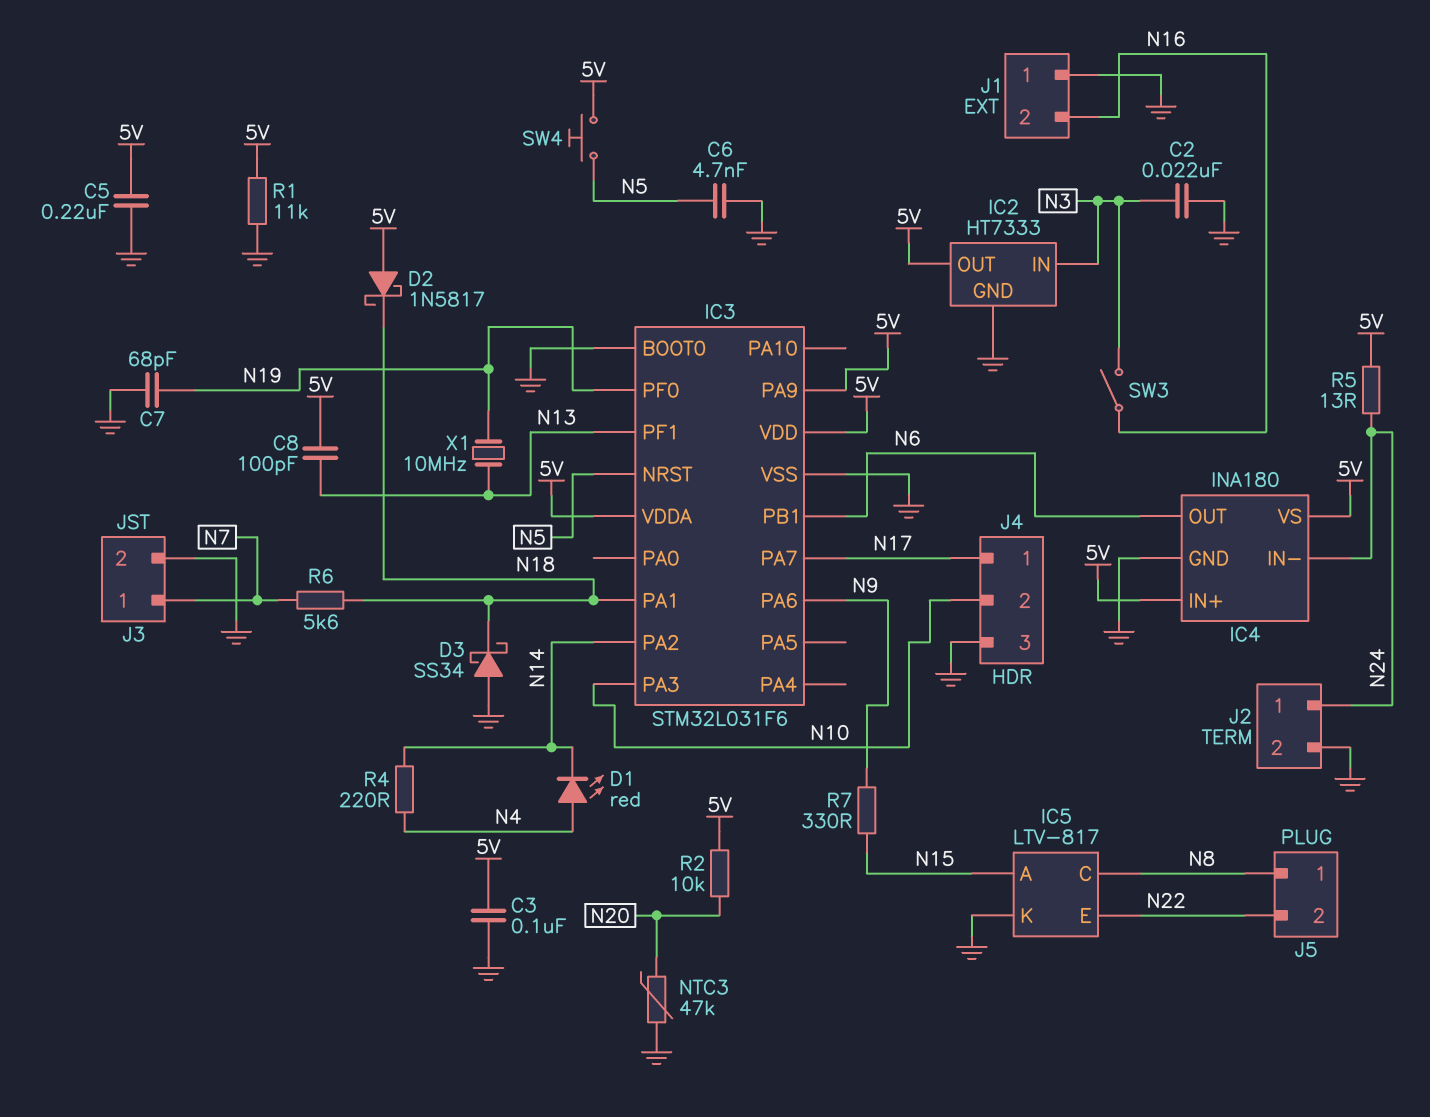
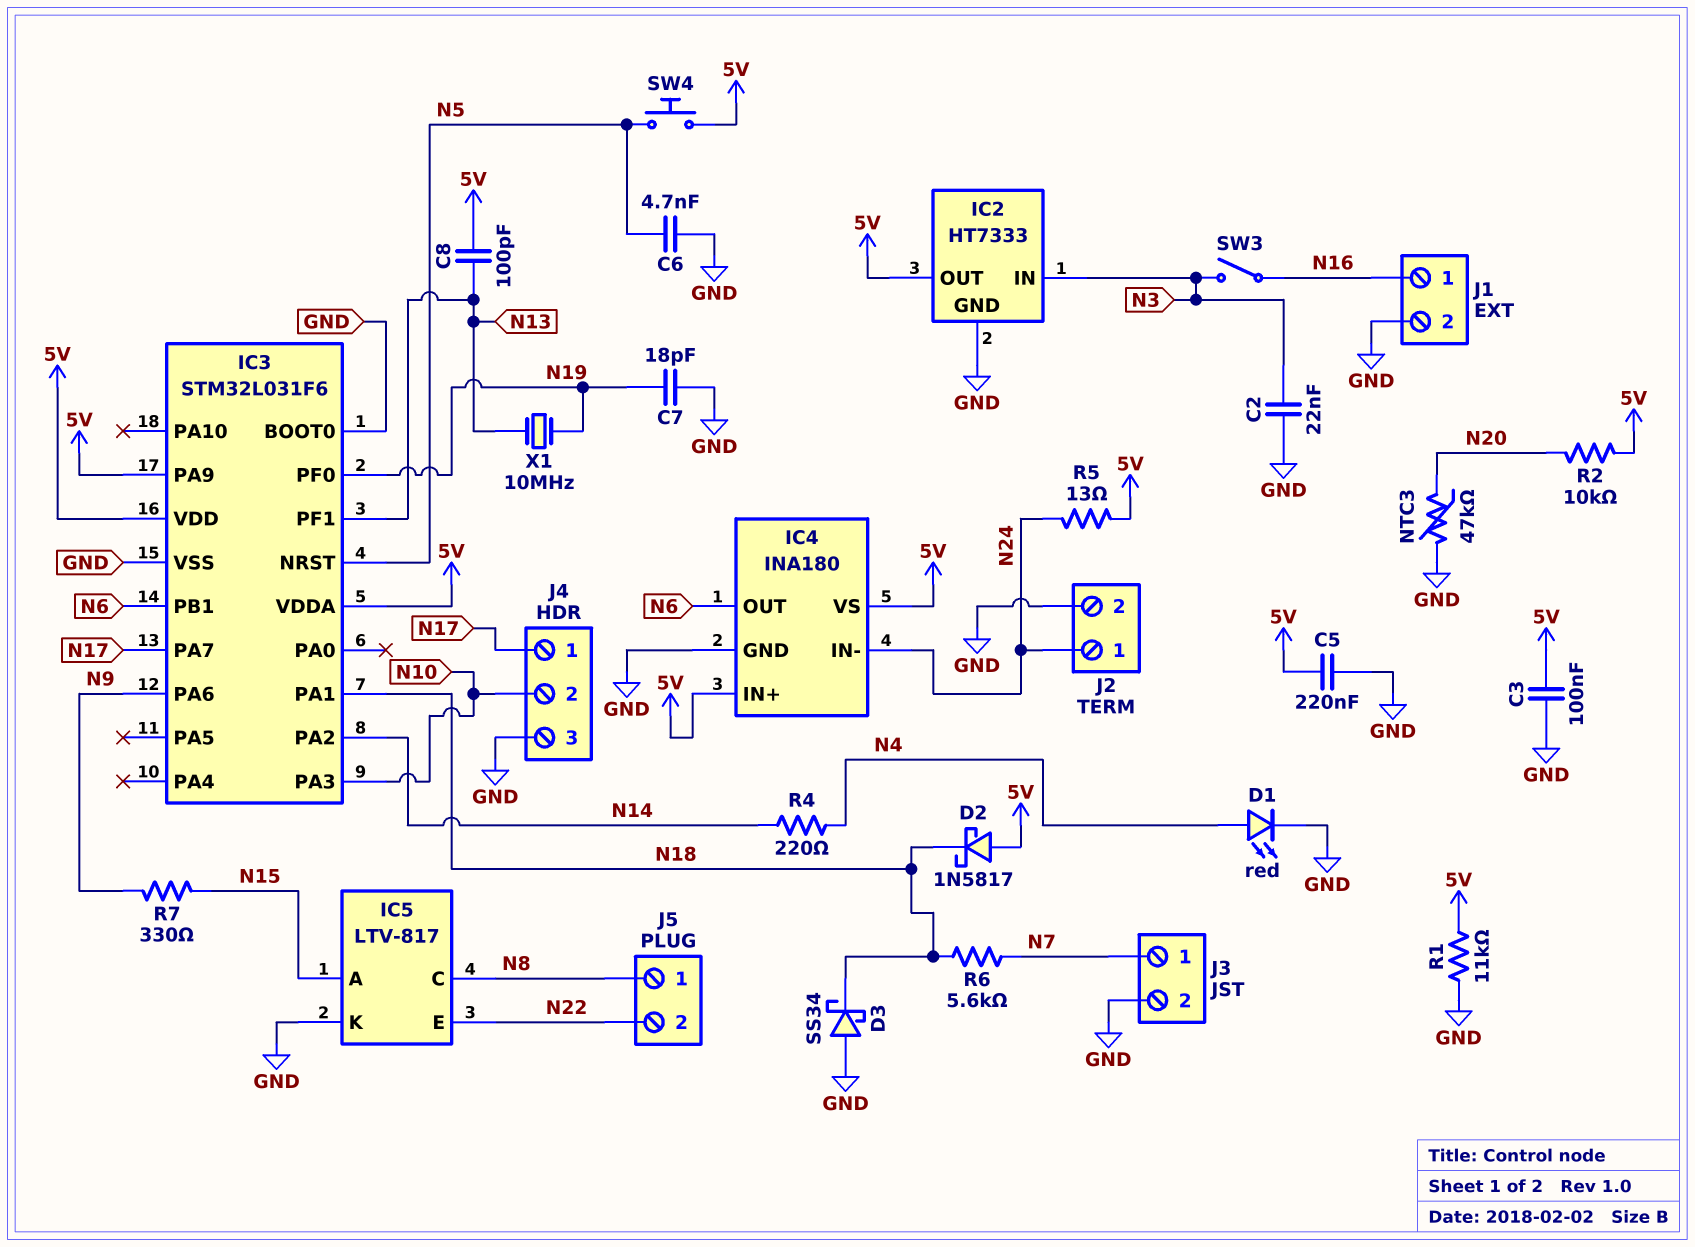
C7: 68pF (GND, N19) -> 18pF (GND, N19)
D1: LED red (A N4, K N14) -> LED red (A N4, K GND)
J1 pin 1: GND -> N16
J1 pin 2: N16 -> GND

